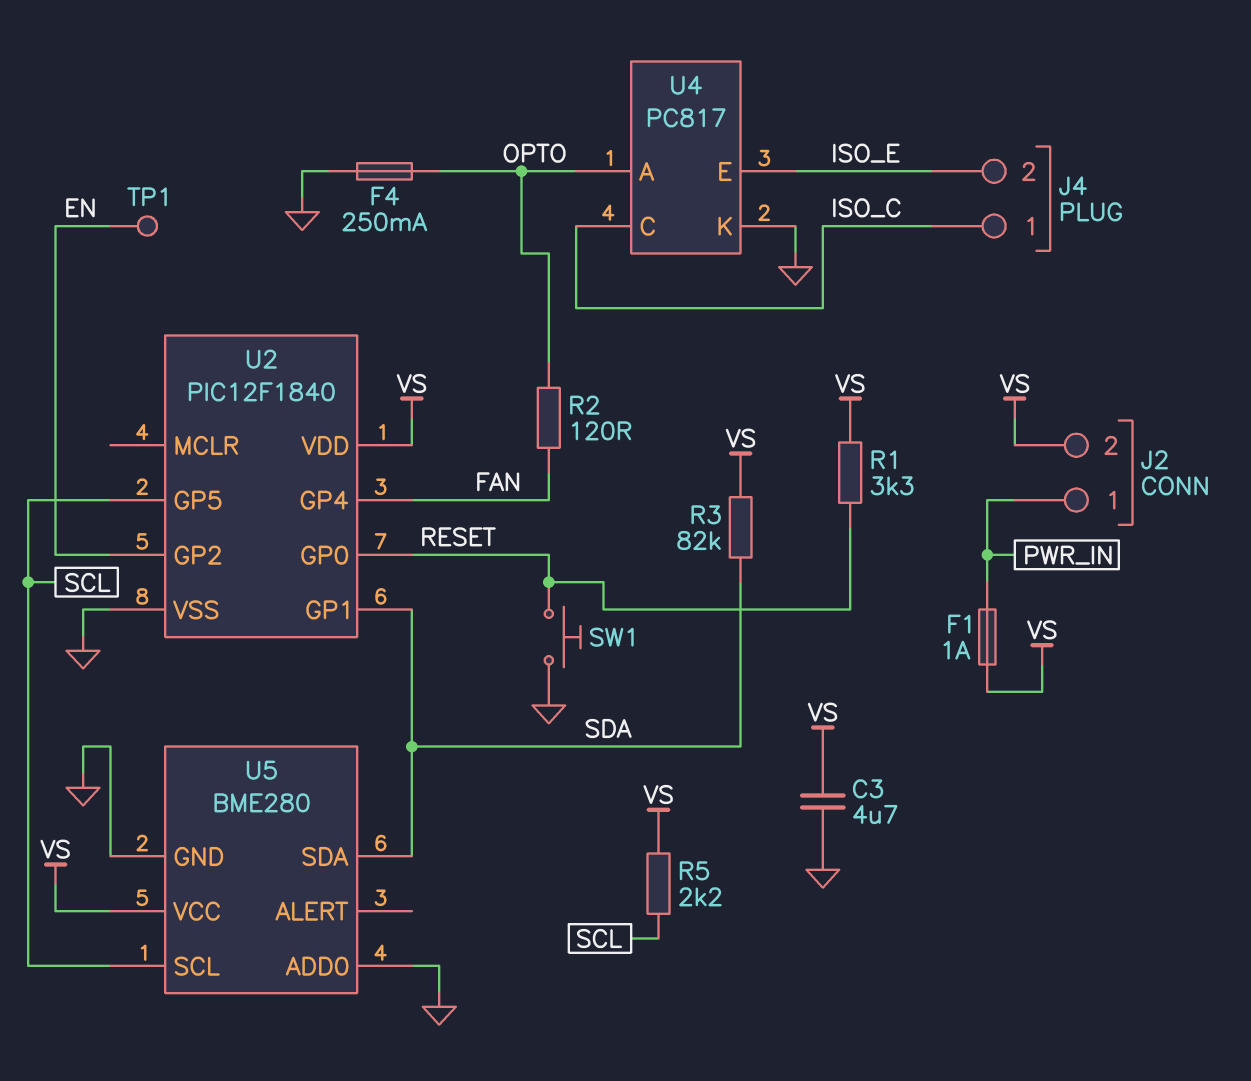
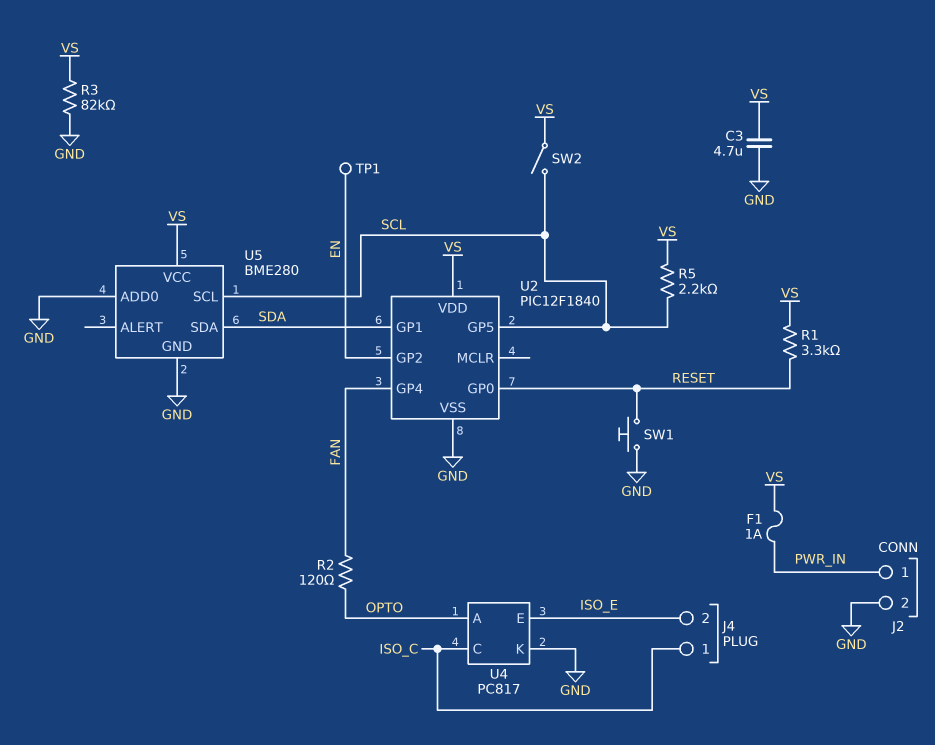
F4: 250mA (GND, OPTO) -> none
J2 pin 2: VS -> GND
R3: 82k (SDA, VS) -> 82k (GND, VS)
SW2: none -> switch (SCL, VS)

